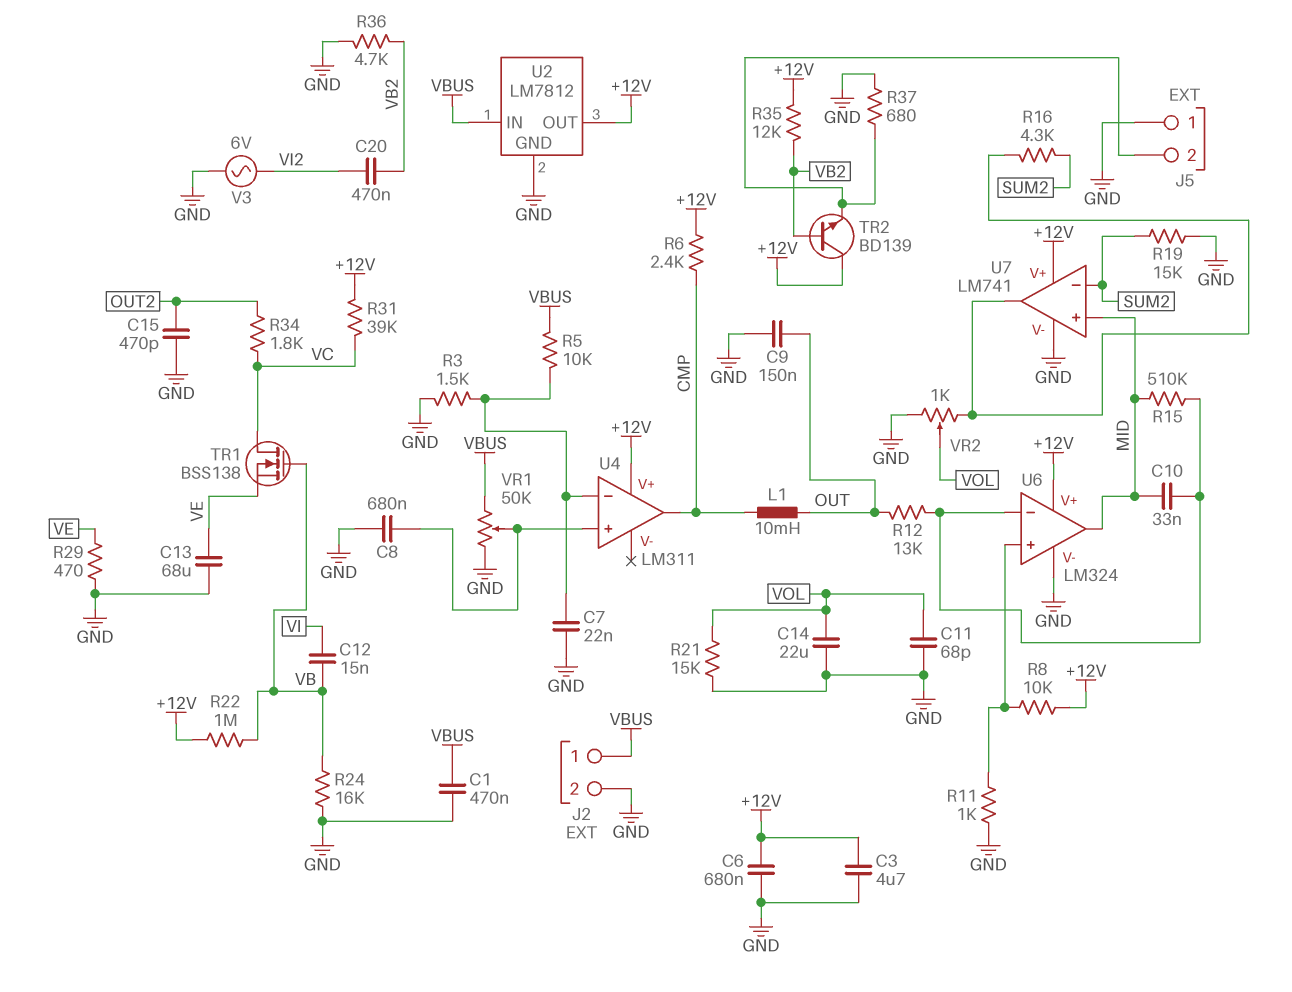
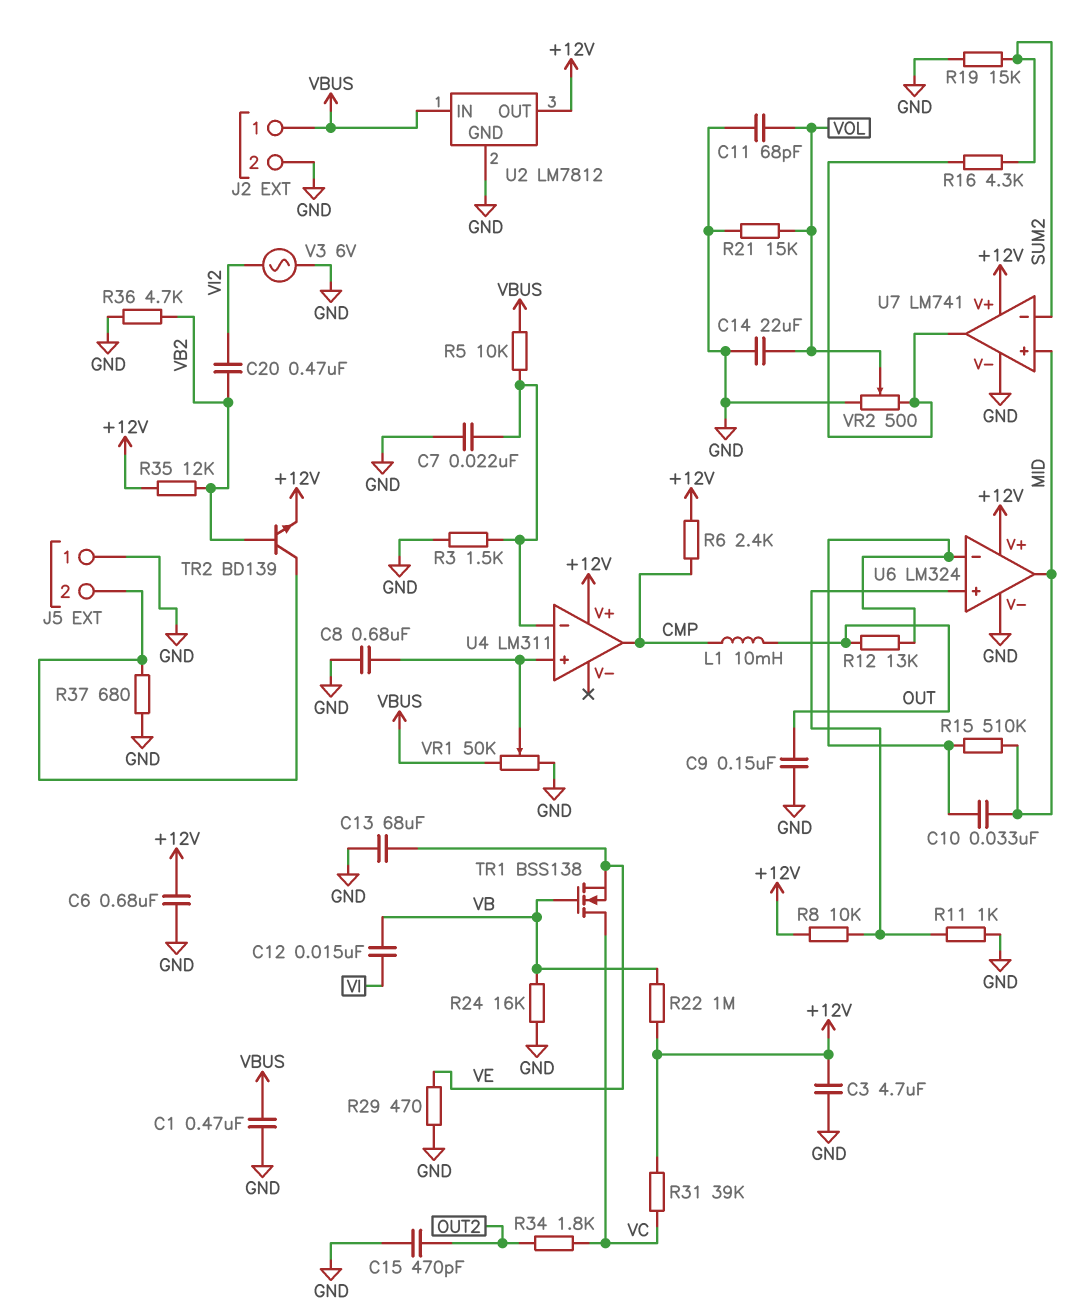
TR2: NPN BD139 (B VB2, C +12V, E J5/2) -> NPN BD139 (B VB2, C J5/2, E +12V)
VR2: 1k (GND, U7/out, wiper VOL) -> 500 (GND, U7/out, wiper VOL)

